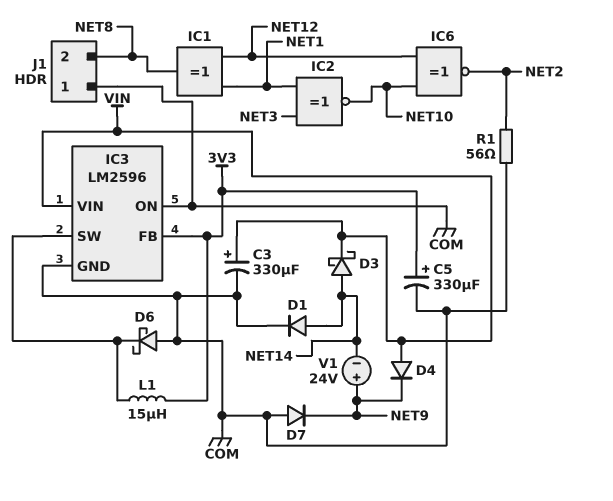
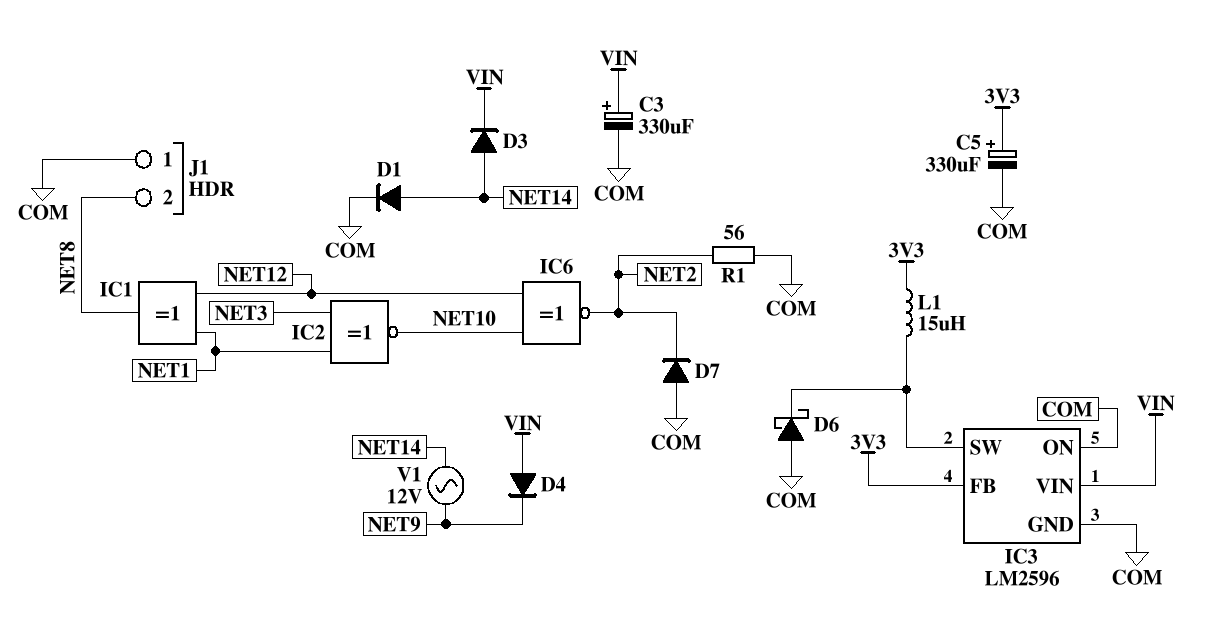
D3: schottky (A NET14, K VIN) -> diode (A NET14, K VIN)
D7: diode (A COM, K NET9) -> diode (A COM, K NET2)
V1: 24V (plus NET9, minus NET14) -> AC 12V (NET9, NET14)

